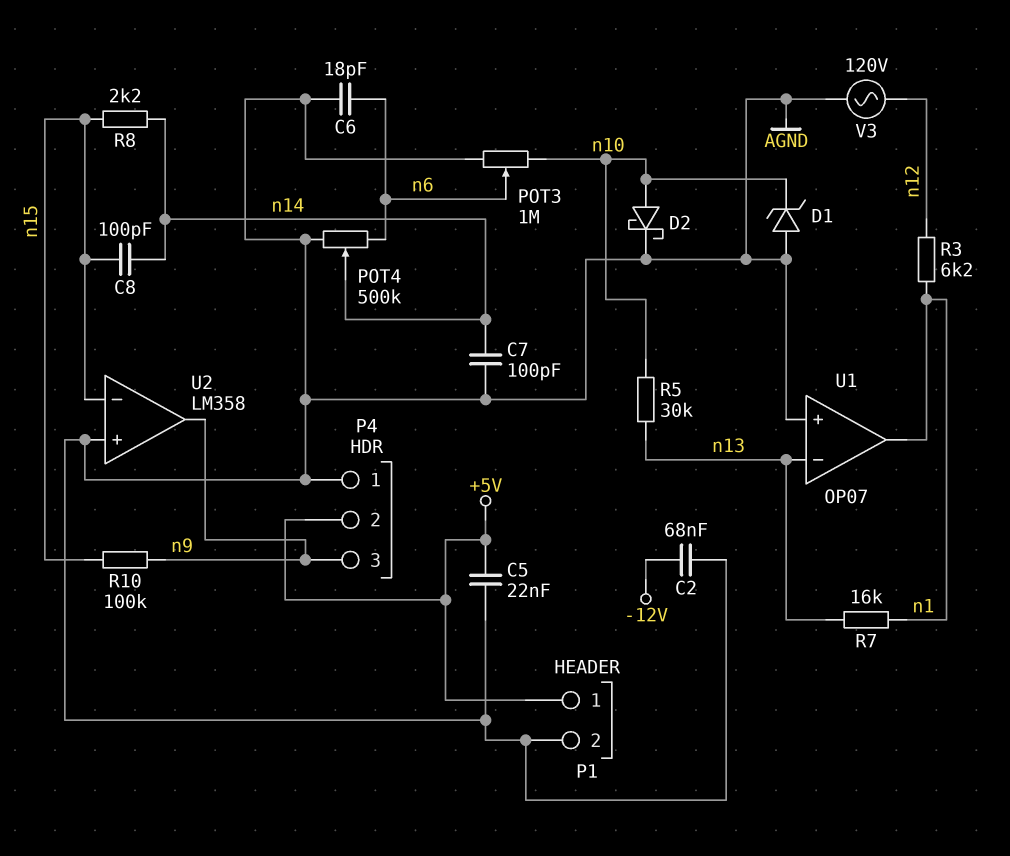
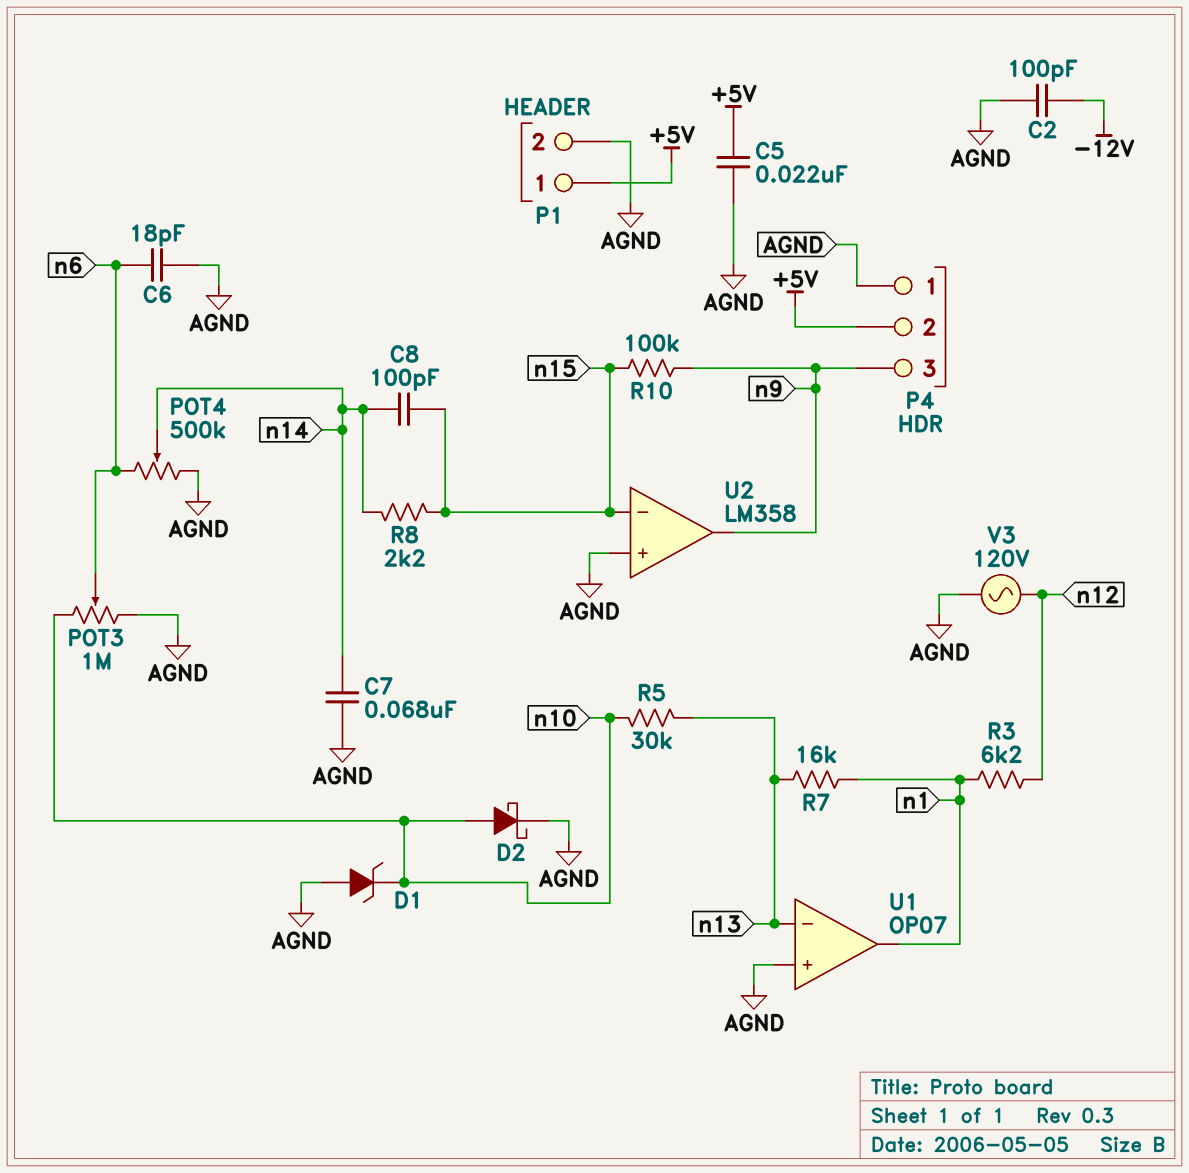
C2: 68nF (-12V, AGND) -> 100pF (-12V, AGND)
C7: 100pF (AGND, n14) -> 68nF (AGND, n14)

